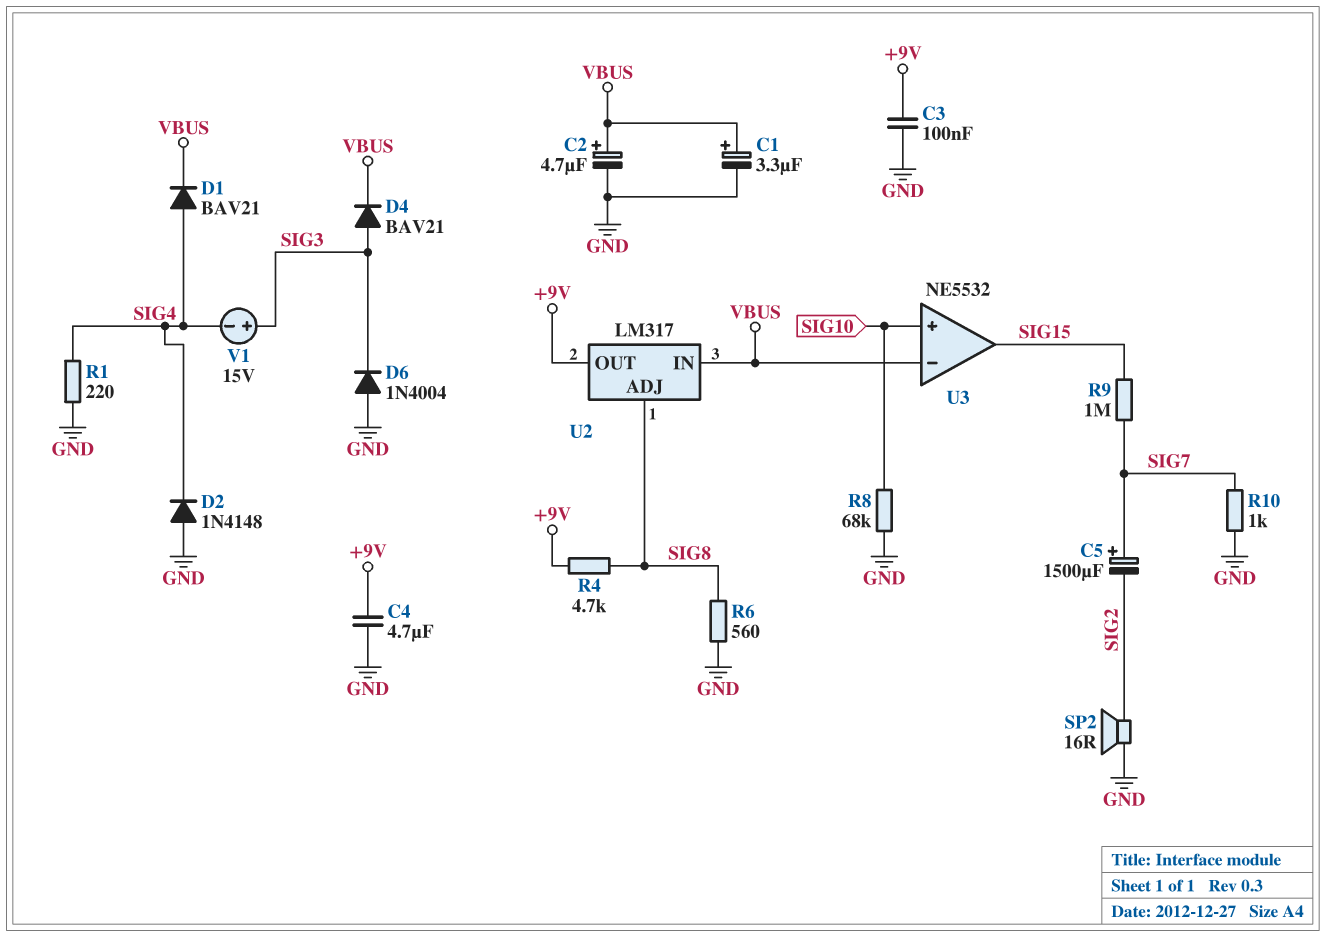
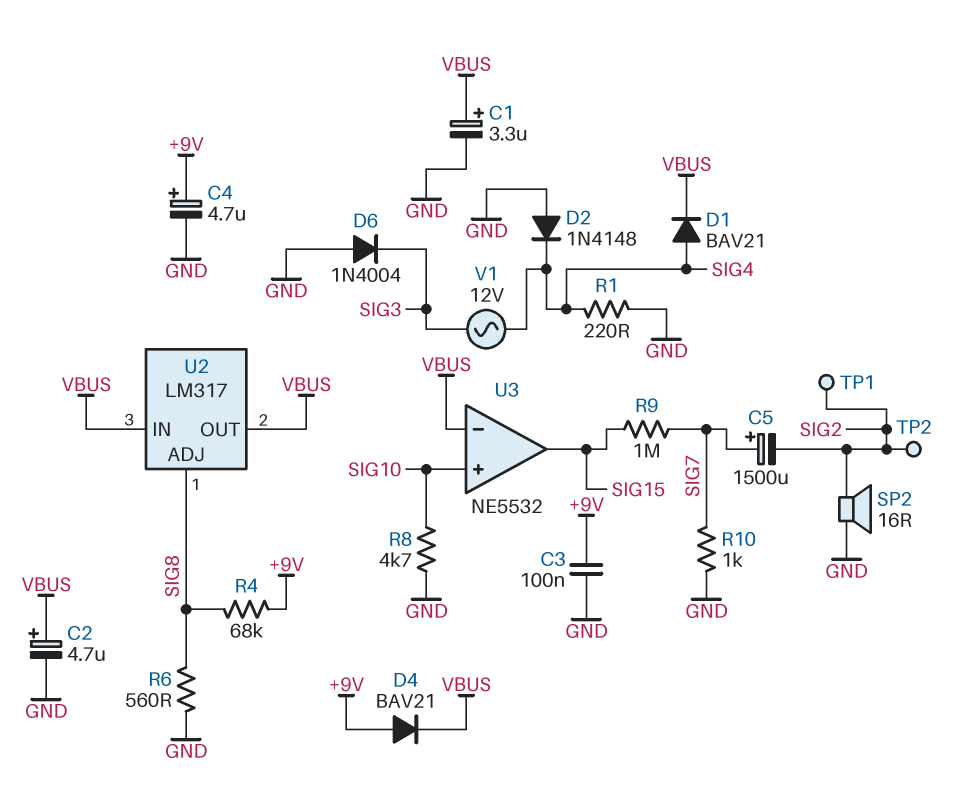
C4: 4.7uF (+9V, GND) -> 4.7uF (plus +9V, minus GND)
D4: diode BAV21 (A SIG3, K VBUS) -> diode BAV21 (A +9V, K VBUS)
R4: 4.7k (+9V, SIG8) -> 68k (+9V, SIG8)
R8: 68k (GND, SIG10) -> 4.7k (GND, SIG10)
TP1: none -> test point (SIG2)
TP2: none -> test point (SIG2)
U2 pin OUT: +9V -> VBUS
V1: 15V (plus SIG3, minus SIG4) -> AC 12V (SIG3, SIG4)

